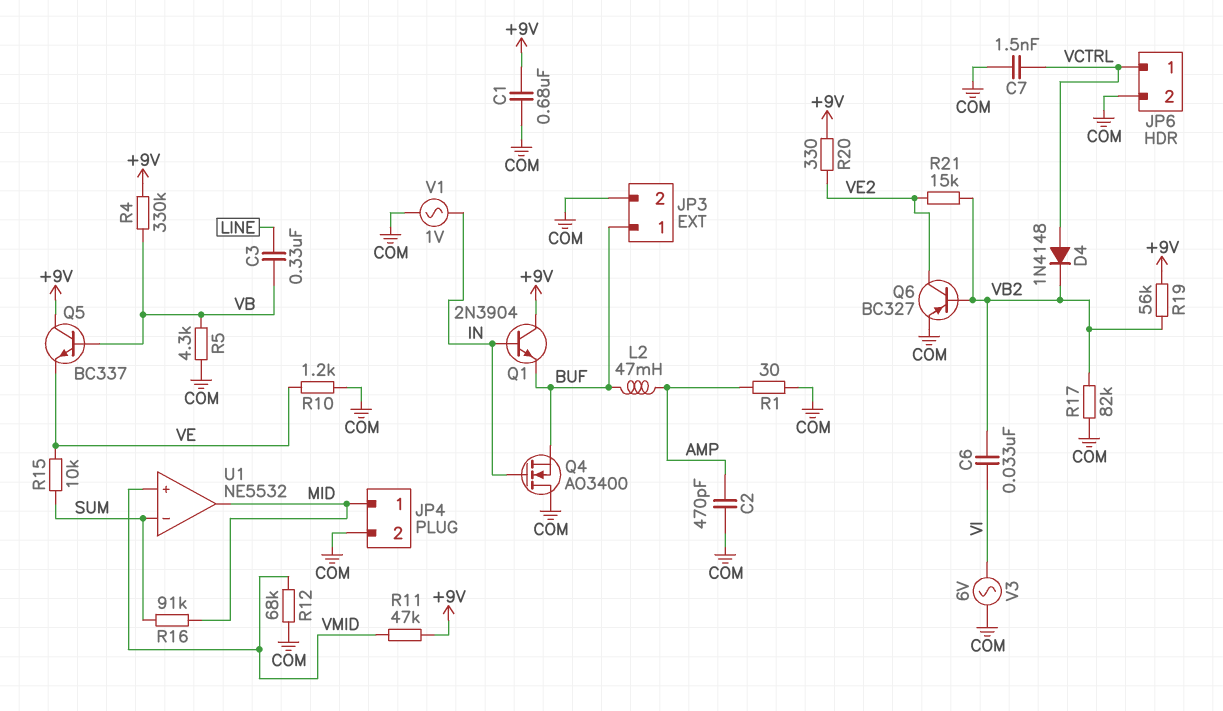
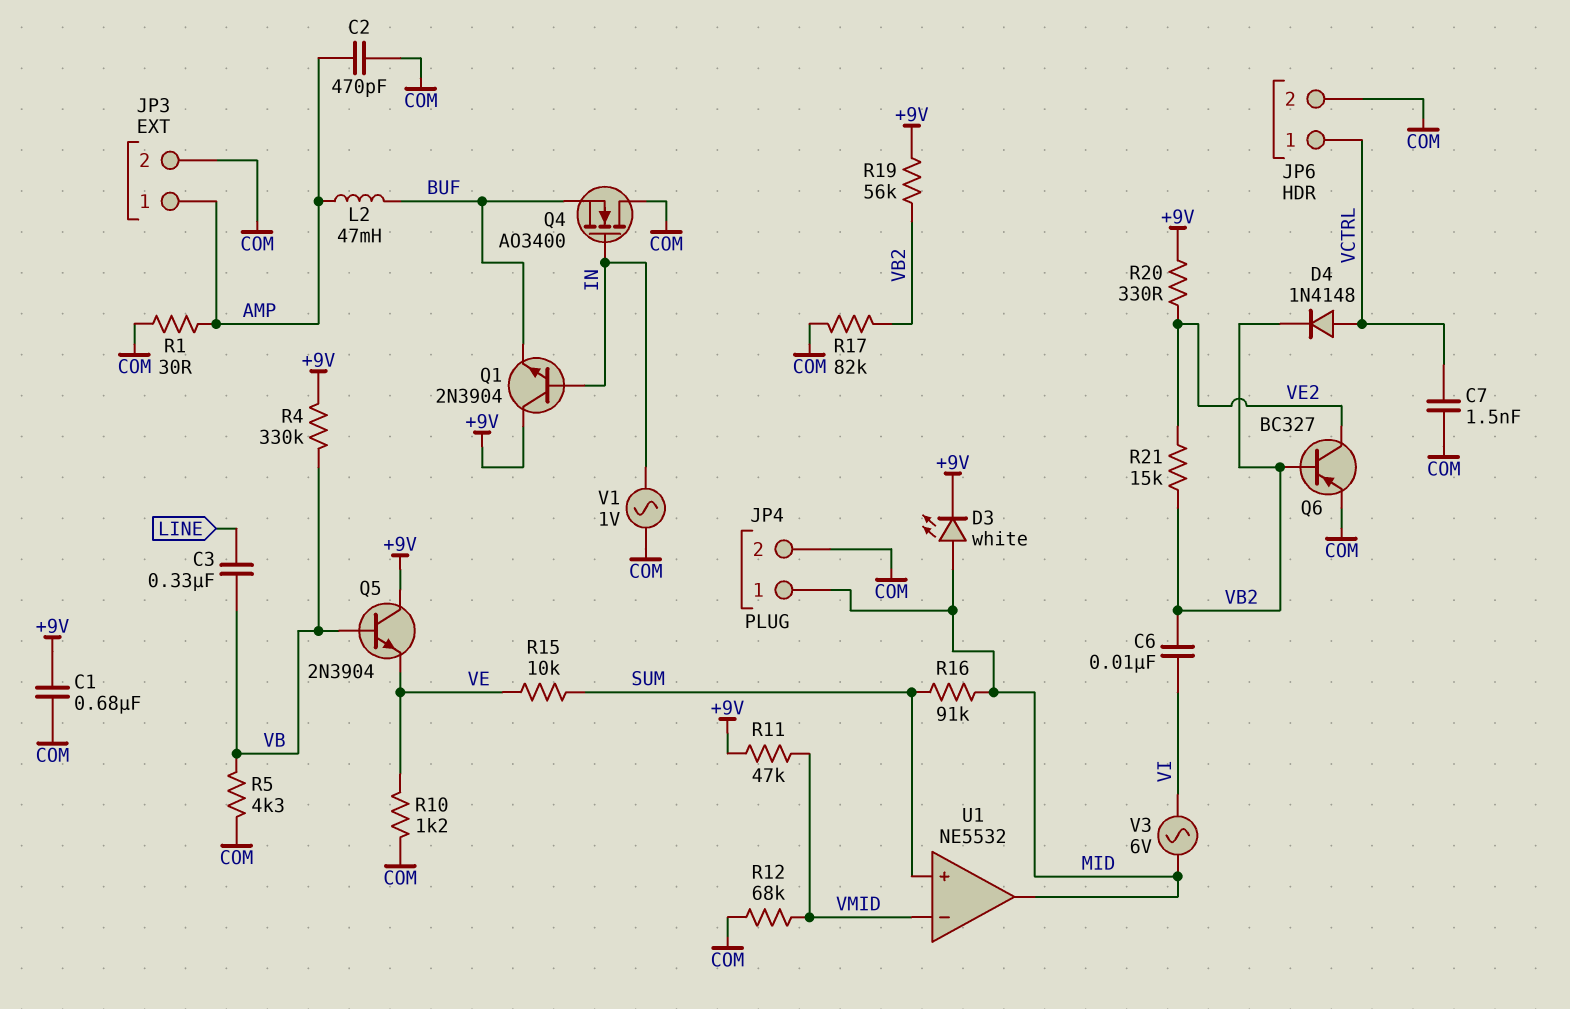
C6: 33nF (VB2, VI) -> 10nF (VB2, VI)
D3: none -> LED white (A MID, K +9V)
JP3 pin 1: BUF -> AMP
Q5: NPN BC337 (B VB, C +9V, E VE) -> NPN 2N3904 (B VB, C +9V, E VE)
U1 pin in+: VMID -> SUM
U1 pin in-: SUM -> VMID
V3: AC 6V (COM, VI) -> AC 6V (MID, VI)

